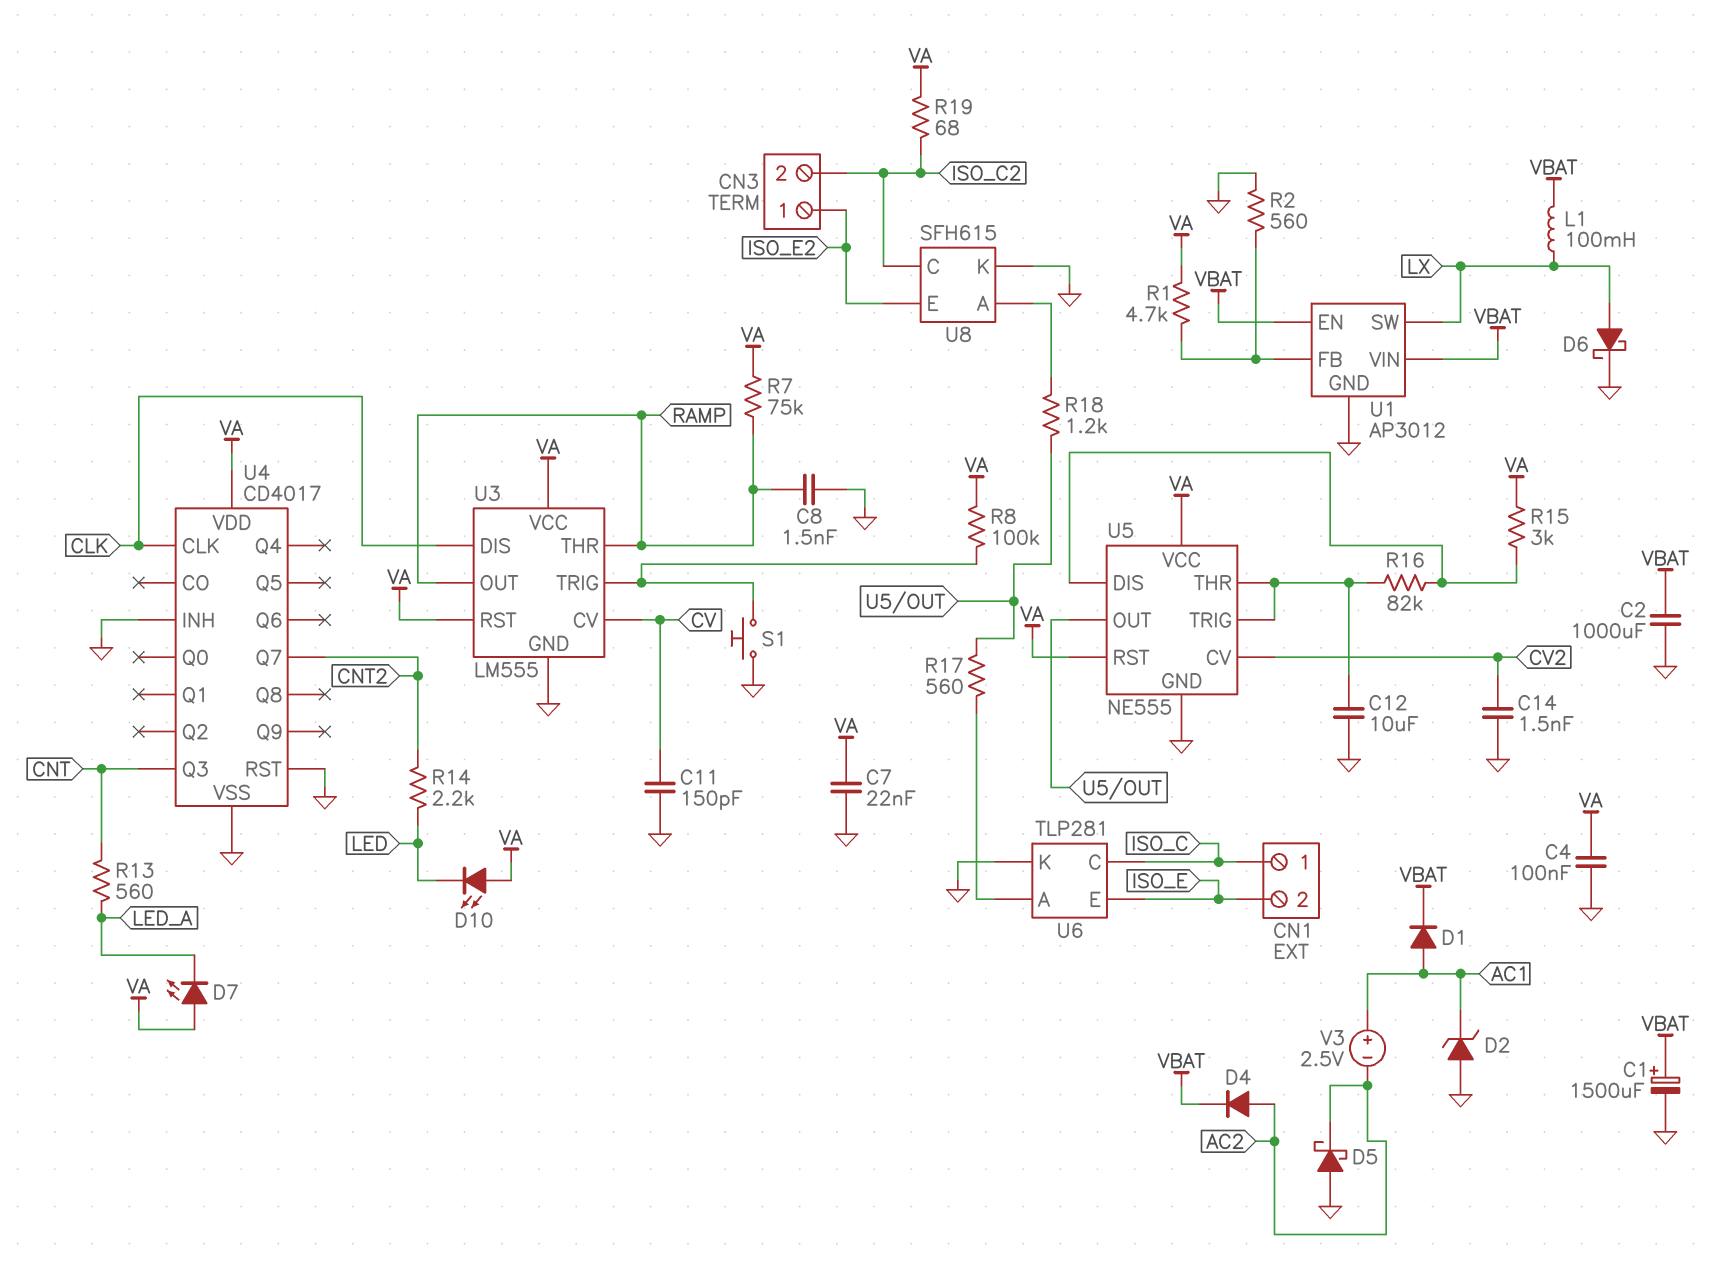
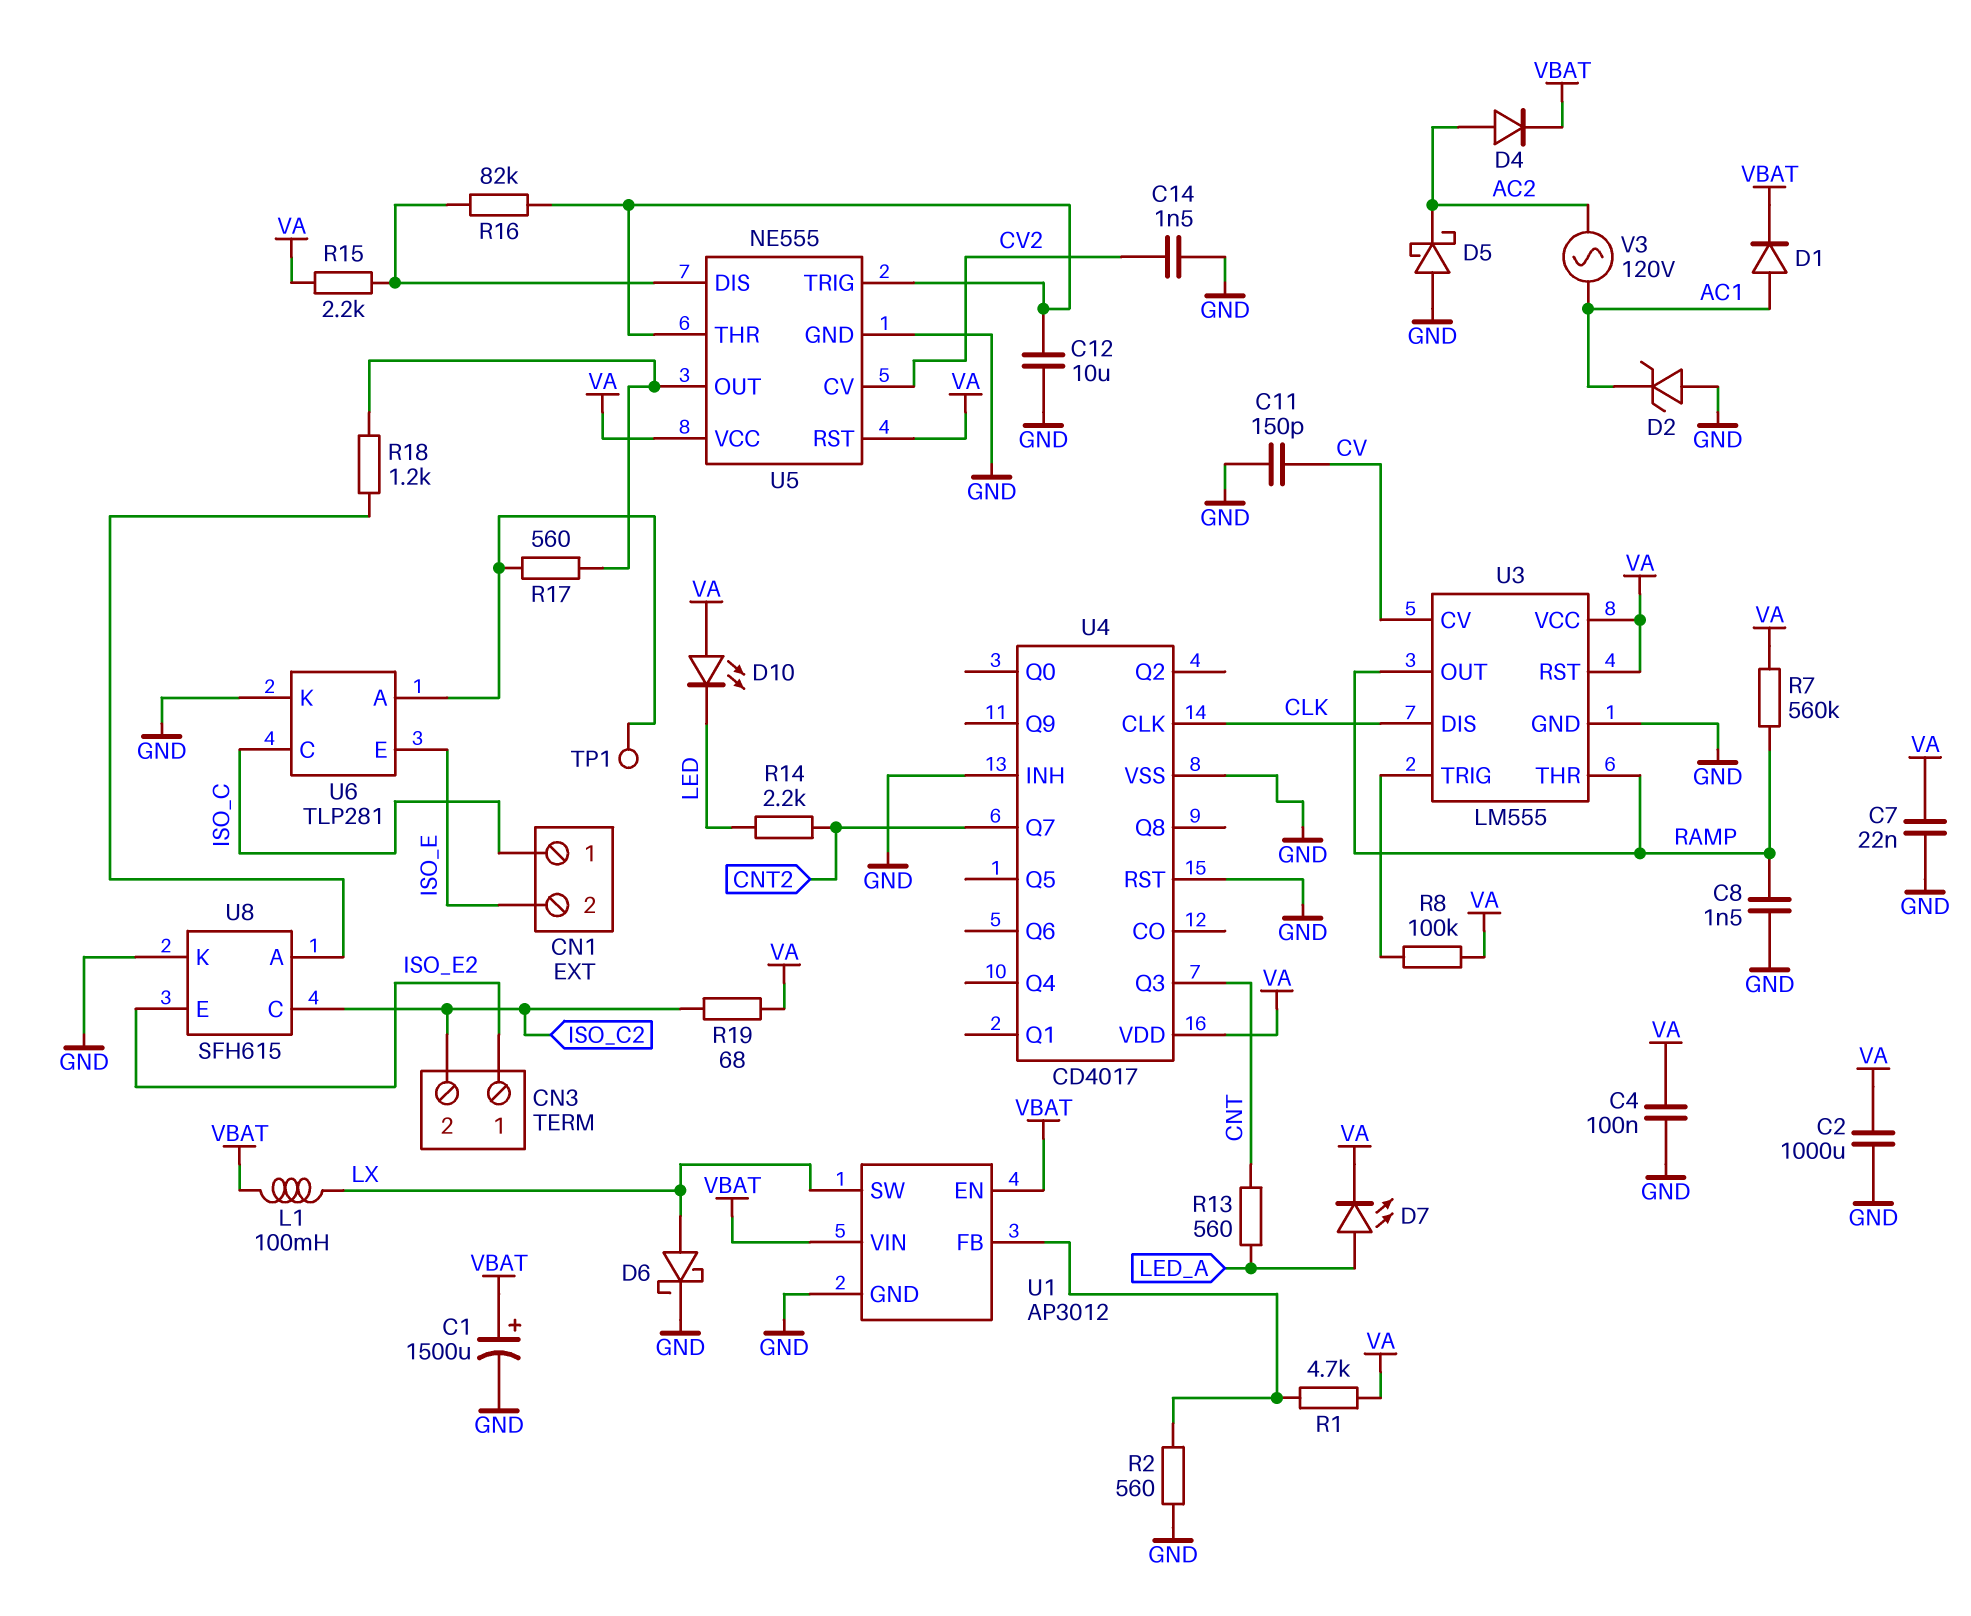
C2: 1000uF (GND, VBAT) -> 1000uF (GND, VA)
D7: LED (A VA, K LED_A) -> LED (A LED_A, K VA)
R7: 75k (RAMP, VA) -> 560k (RAMP, VA)
R15: 3k (U5/DIS, VA) -> 2.2k (U5/DIS, VA)
S1: button (GND, U3/TRIG) -> none
TP1: none -> test point (U6/A)
V3: 2.5V (plus AC1, minus AC2) -> AC 120V (AC1, AC2)

